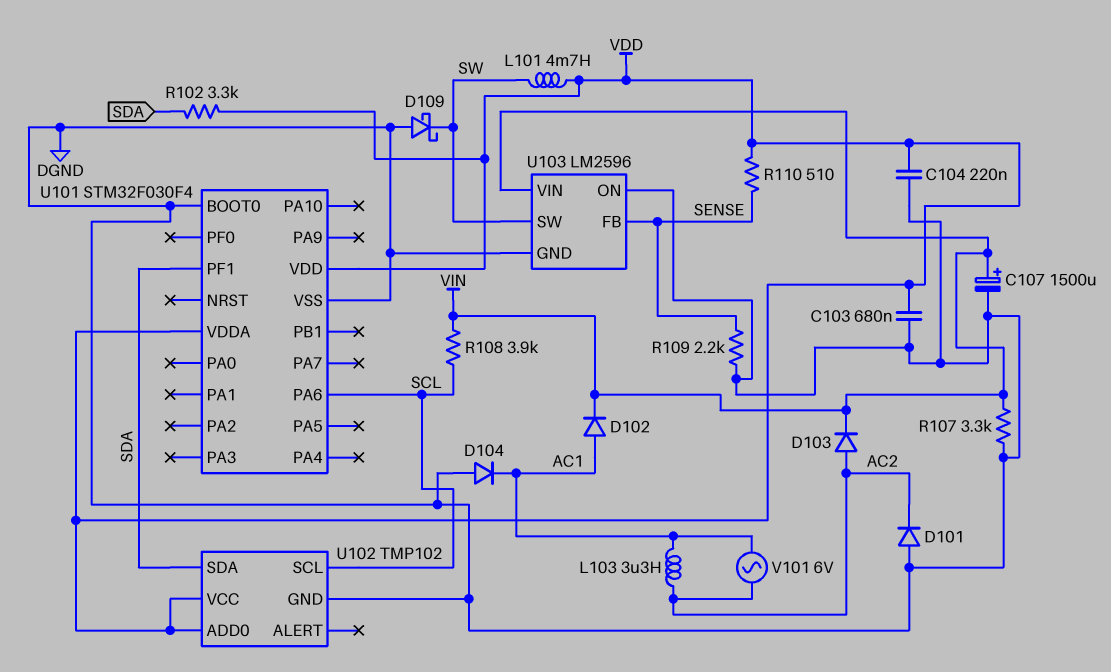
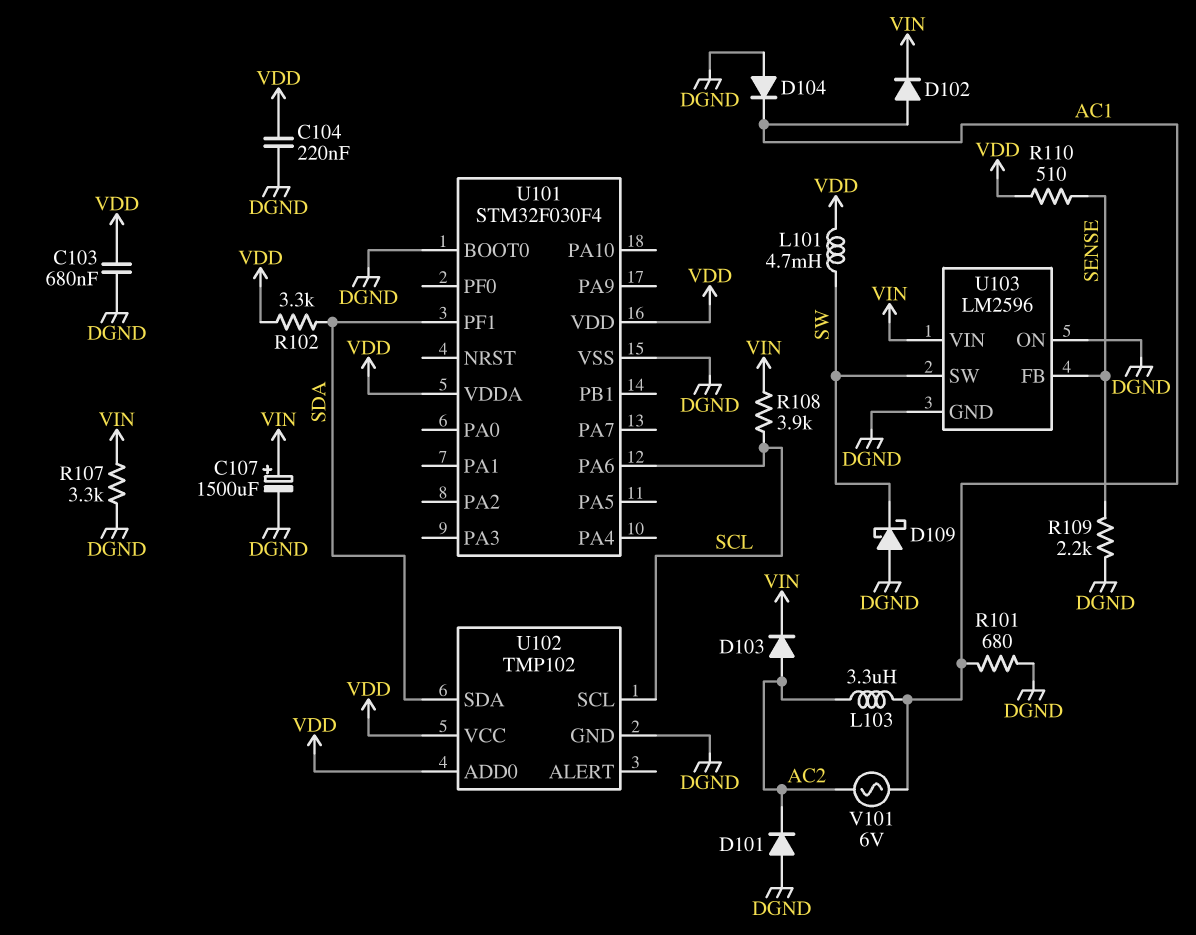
R101: none -> 680 (AC1, DGND)

